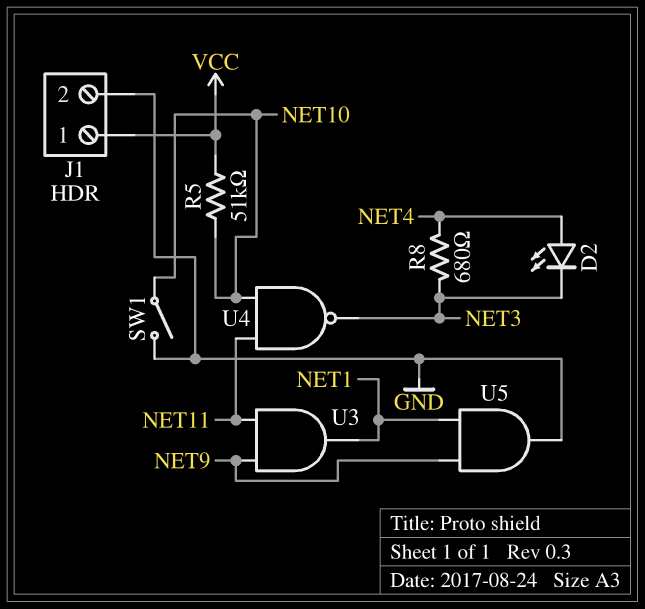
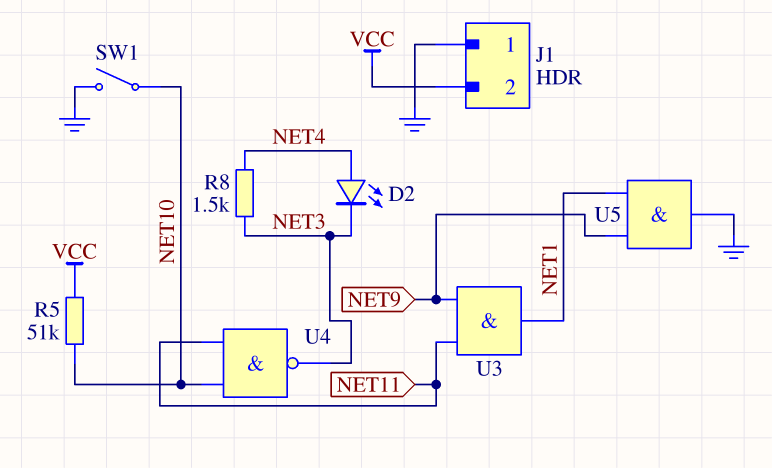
J1 pin 1: VCC -> GND
J1 pin 2: GND -> VCC
R8: 680 (NET3, NET4) -> 1.5k (NET3, NET4)

